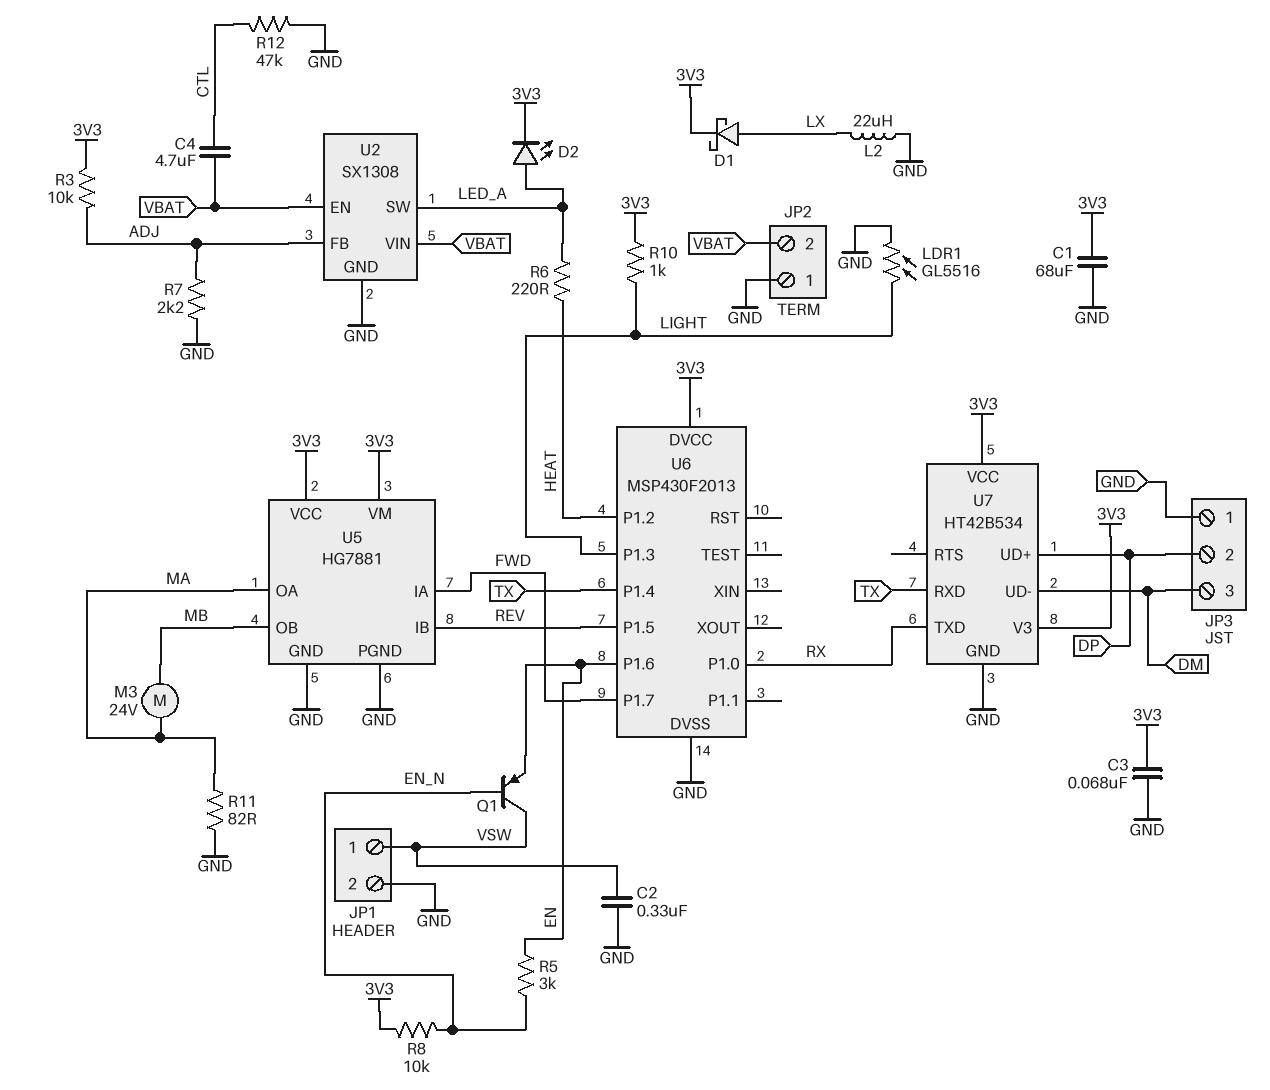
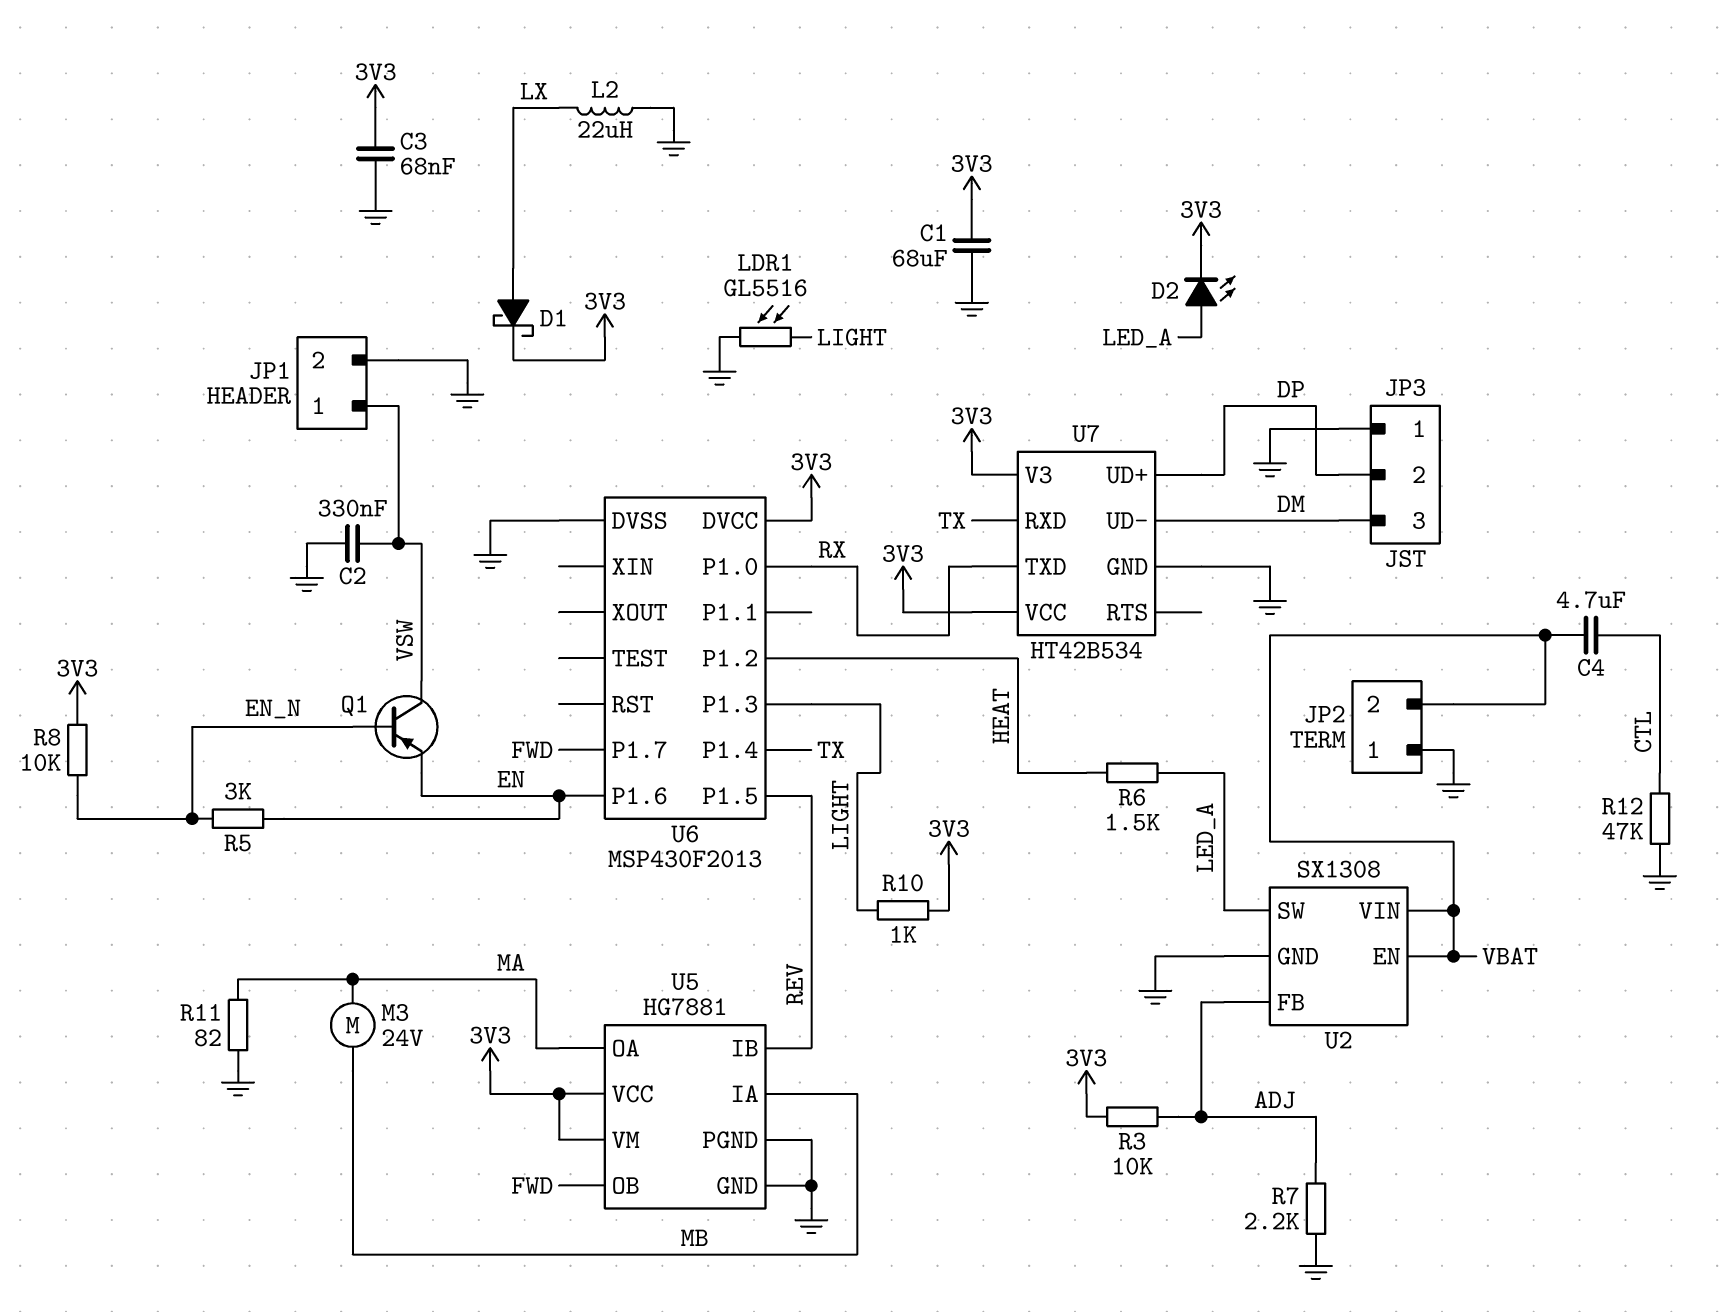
R6: 220 (HEAT, LED_A) -> 1.5k (HEAT, LED_A)
U5 pin IA: FWD -> MB
U5 pin OB: MB -> FWD

